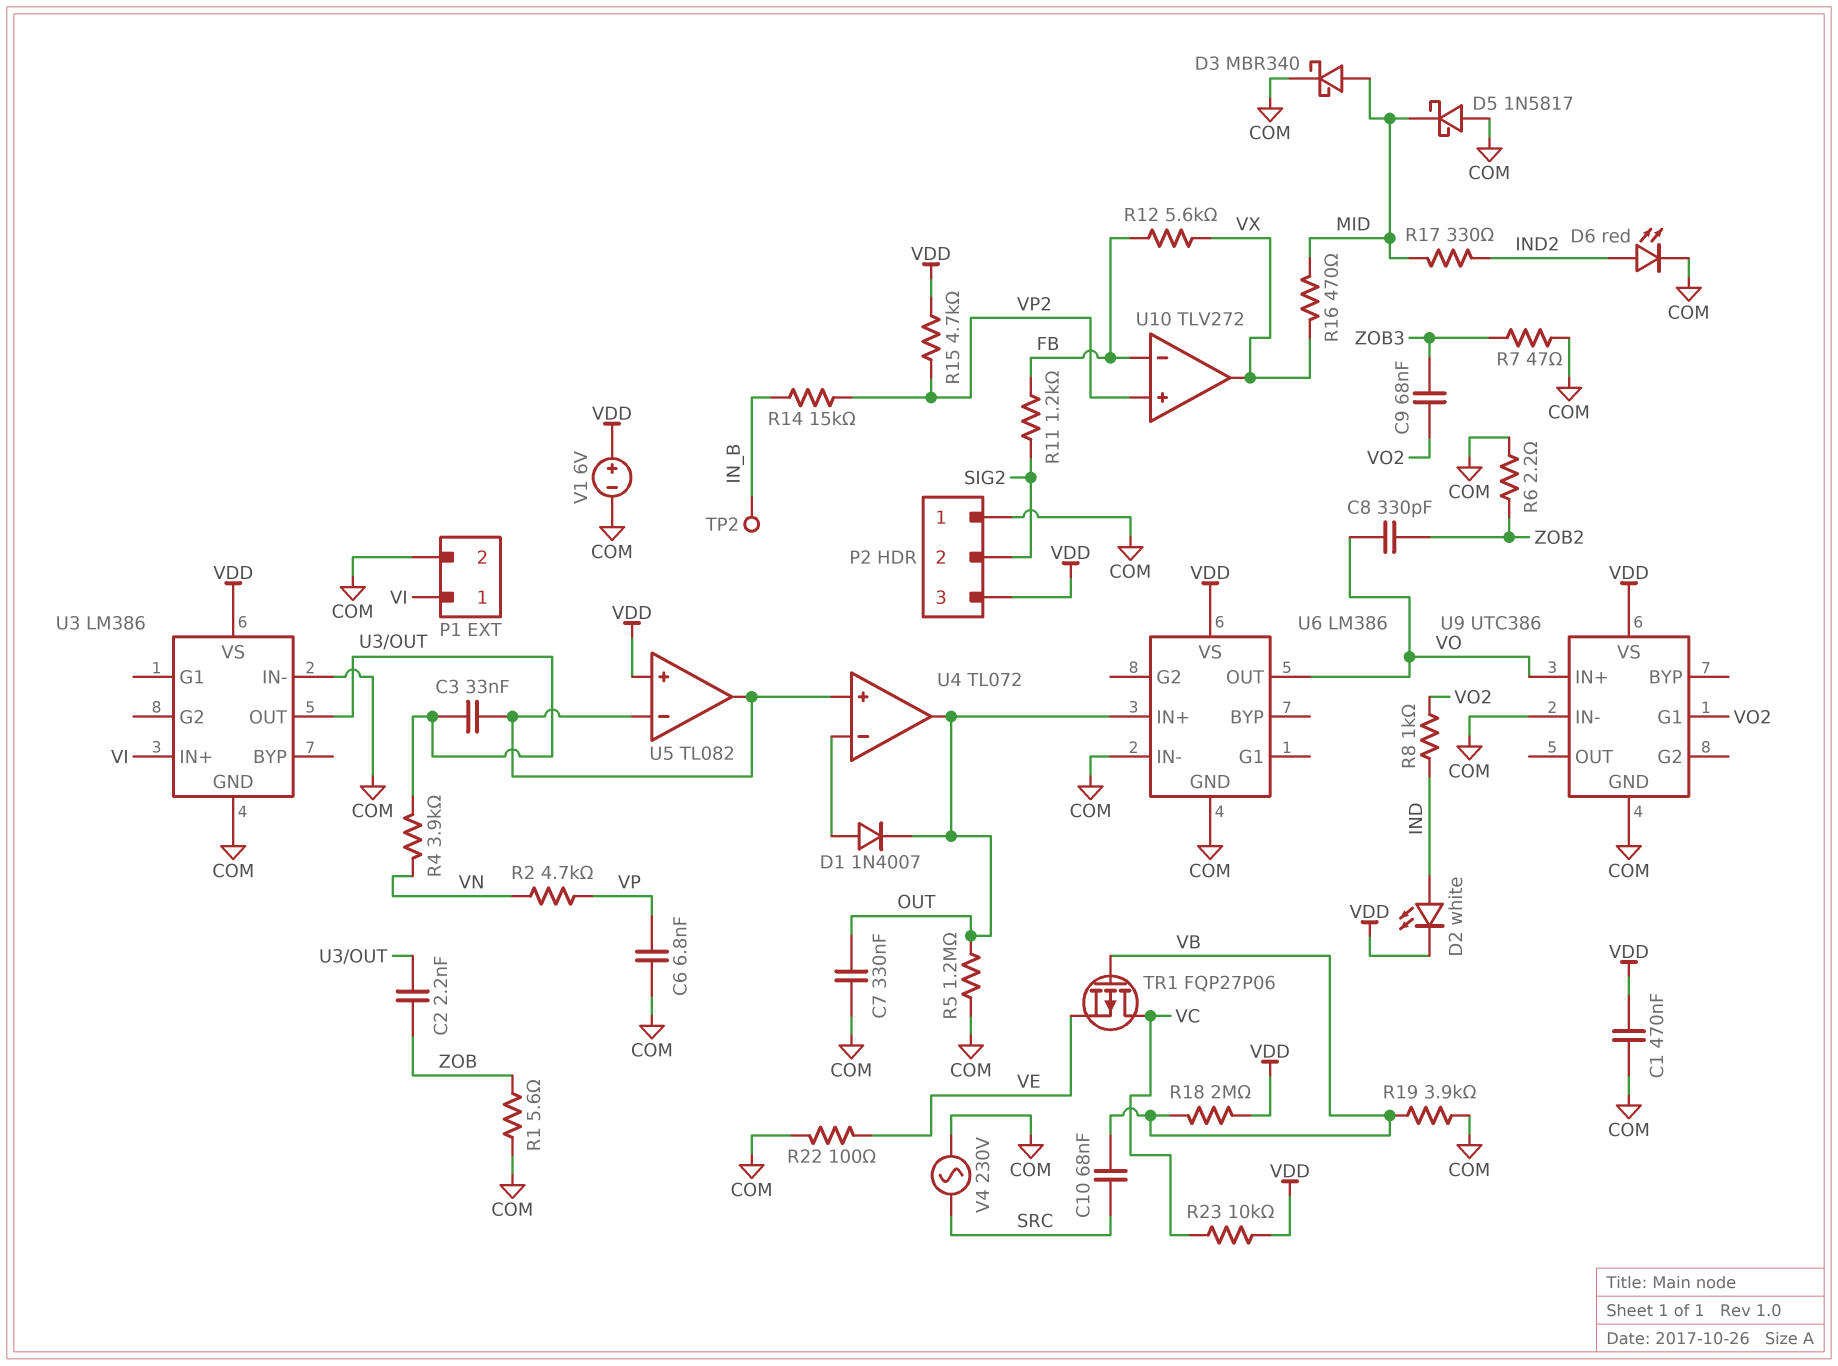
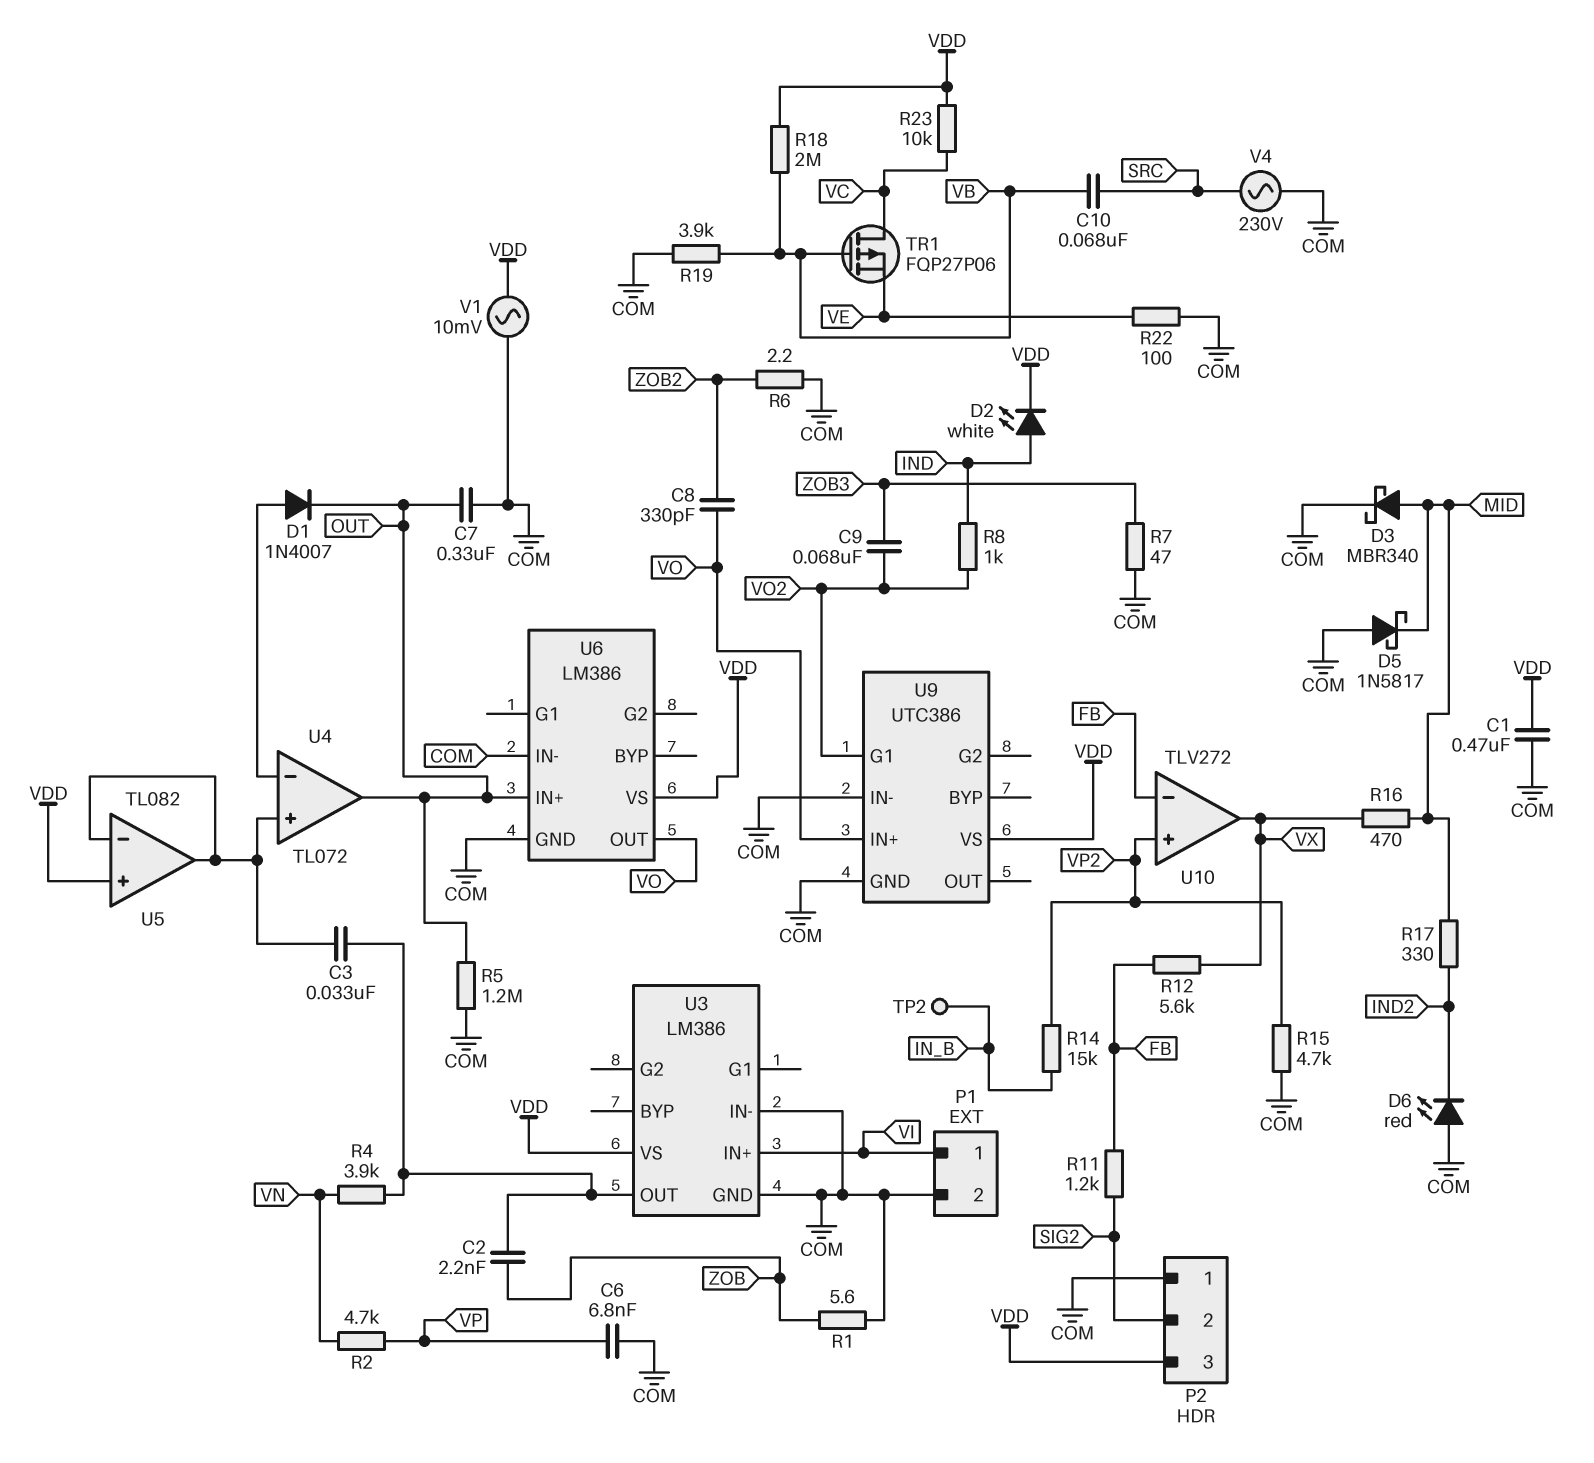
D6: LED red (A IND2, K COM) -> LED red (A COM, K IND2)
R15: 4.7k (VDD, VP2) -> 4.7k (COM, VP2)
V1: 6V (plus VDD, minus COM) -> AC 10mV (COM, VDD)

